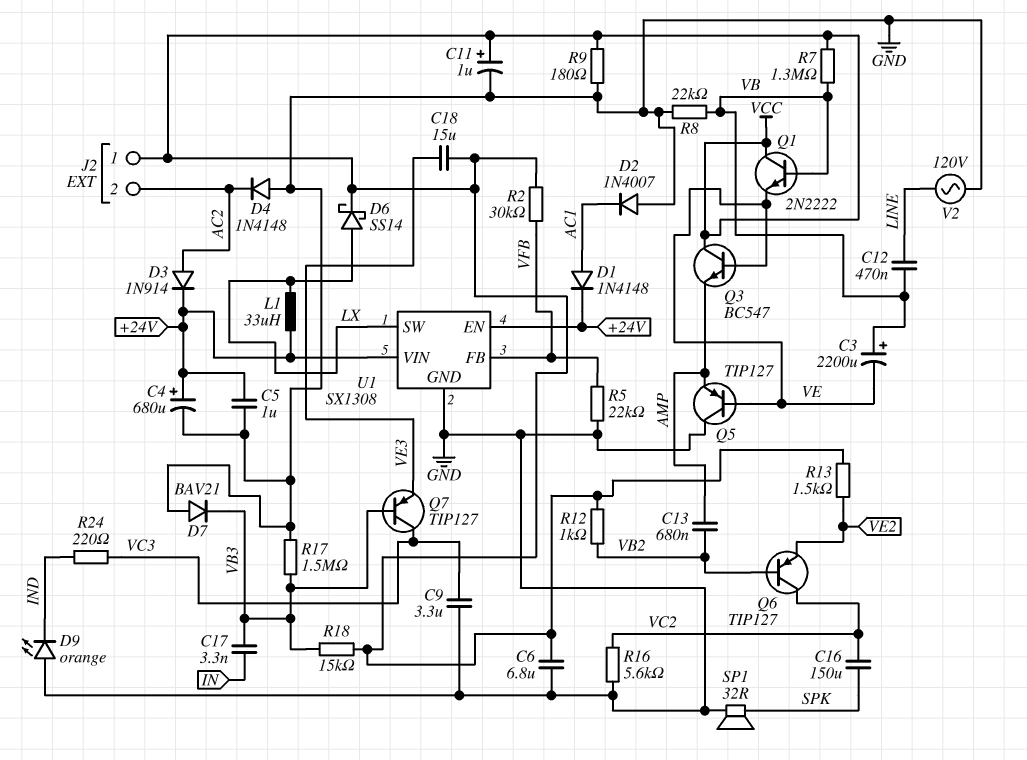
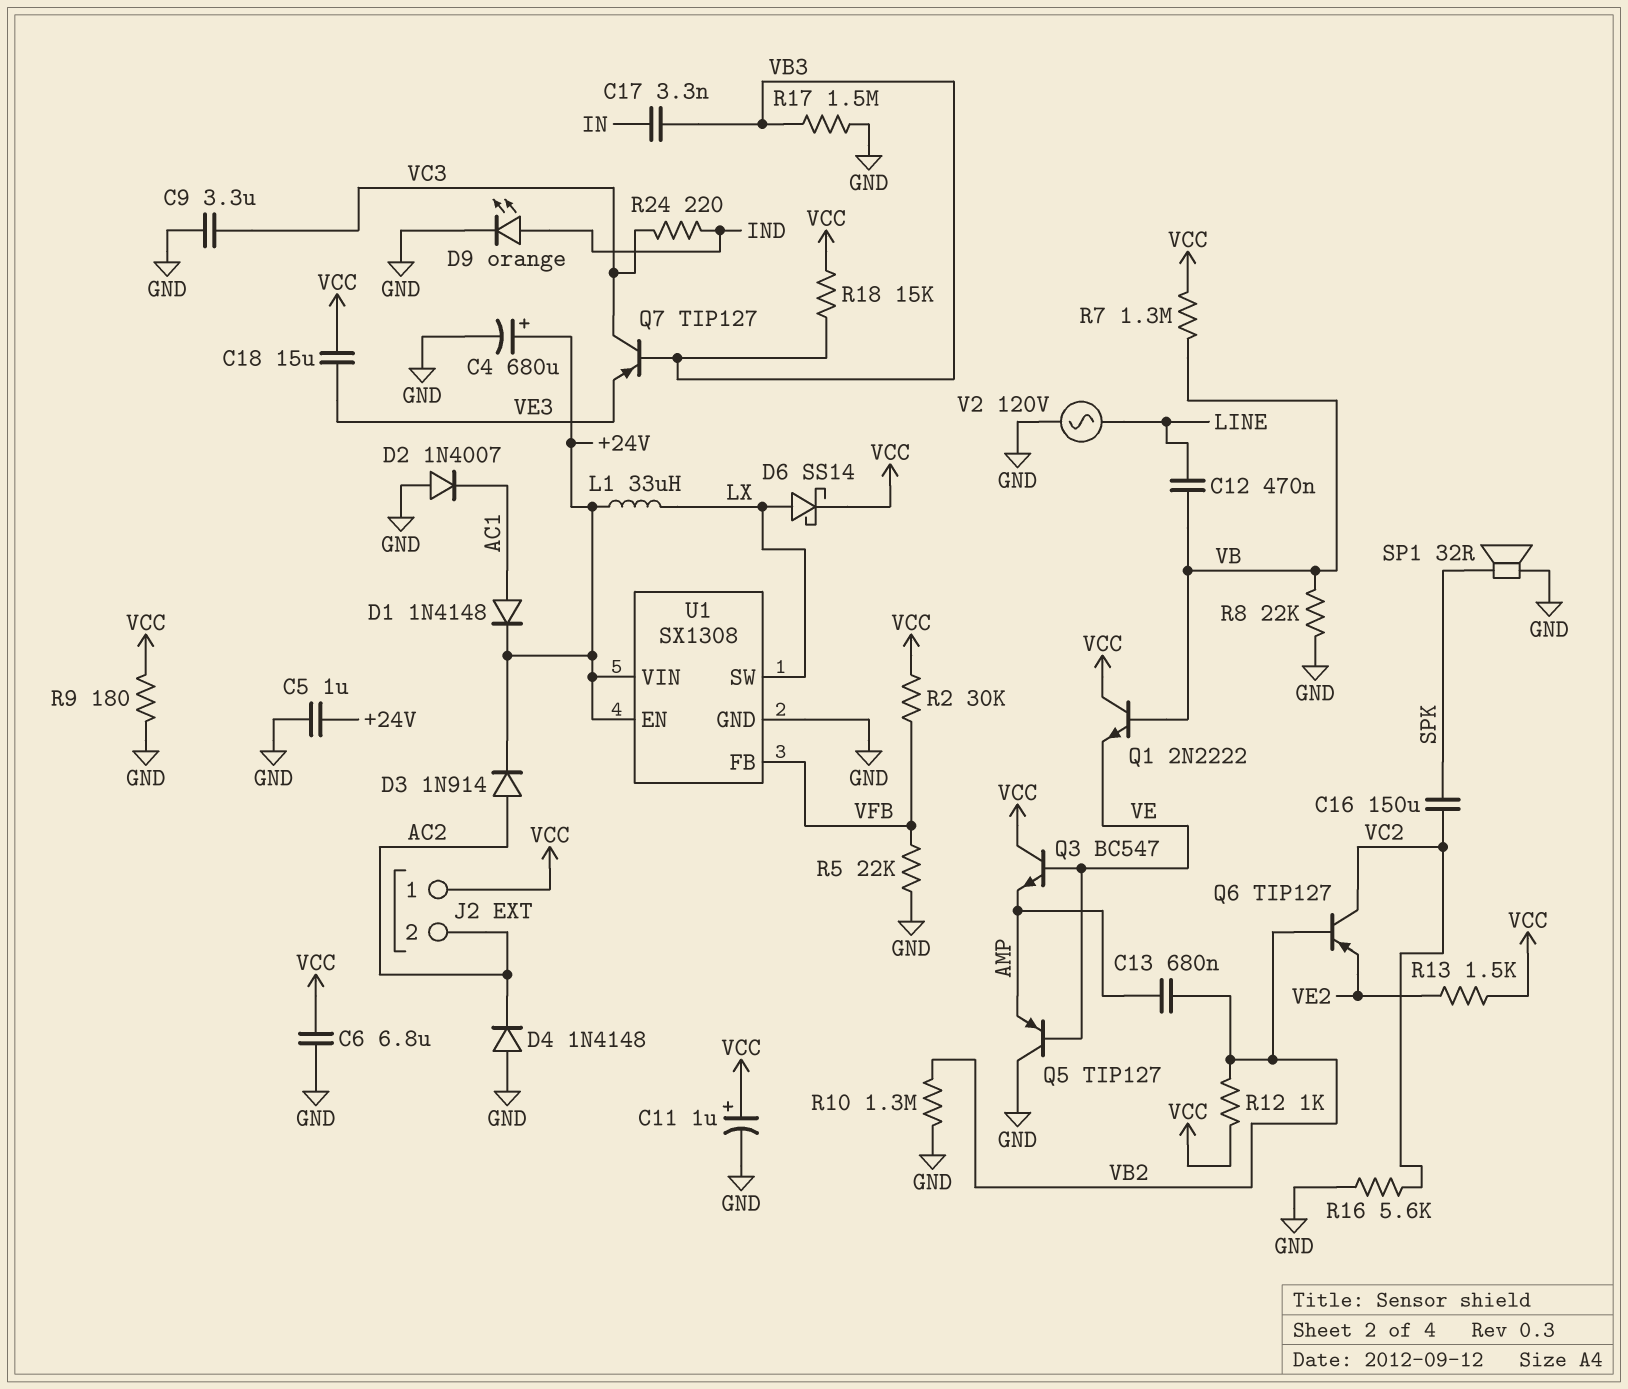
C3: 2200uF (plus VB, minus VE) -> none
D7: diode BAV21 (A GND, K VB3) -> none
D9: LED orange (A GND, K IND) -> LED orange (A IND, K GND)
R10: none -> 1.3M (GND, VB2)

